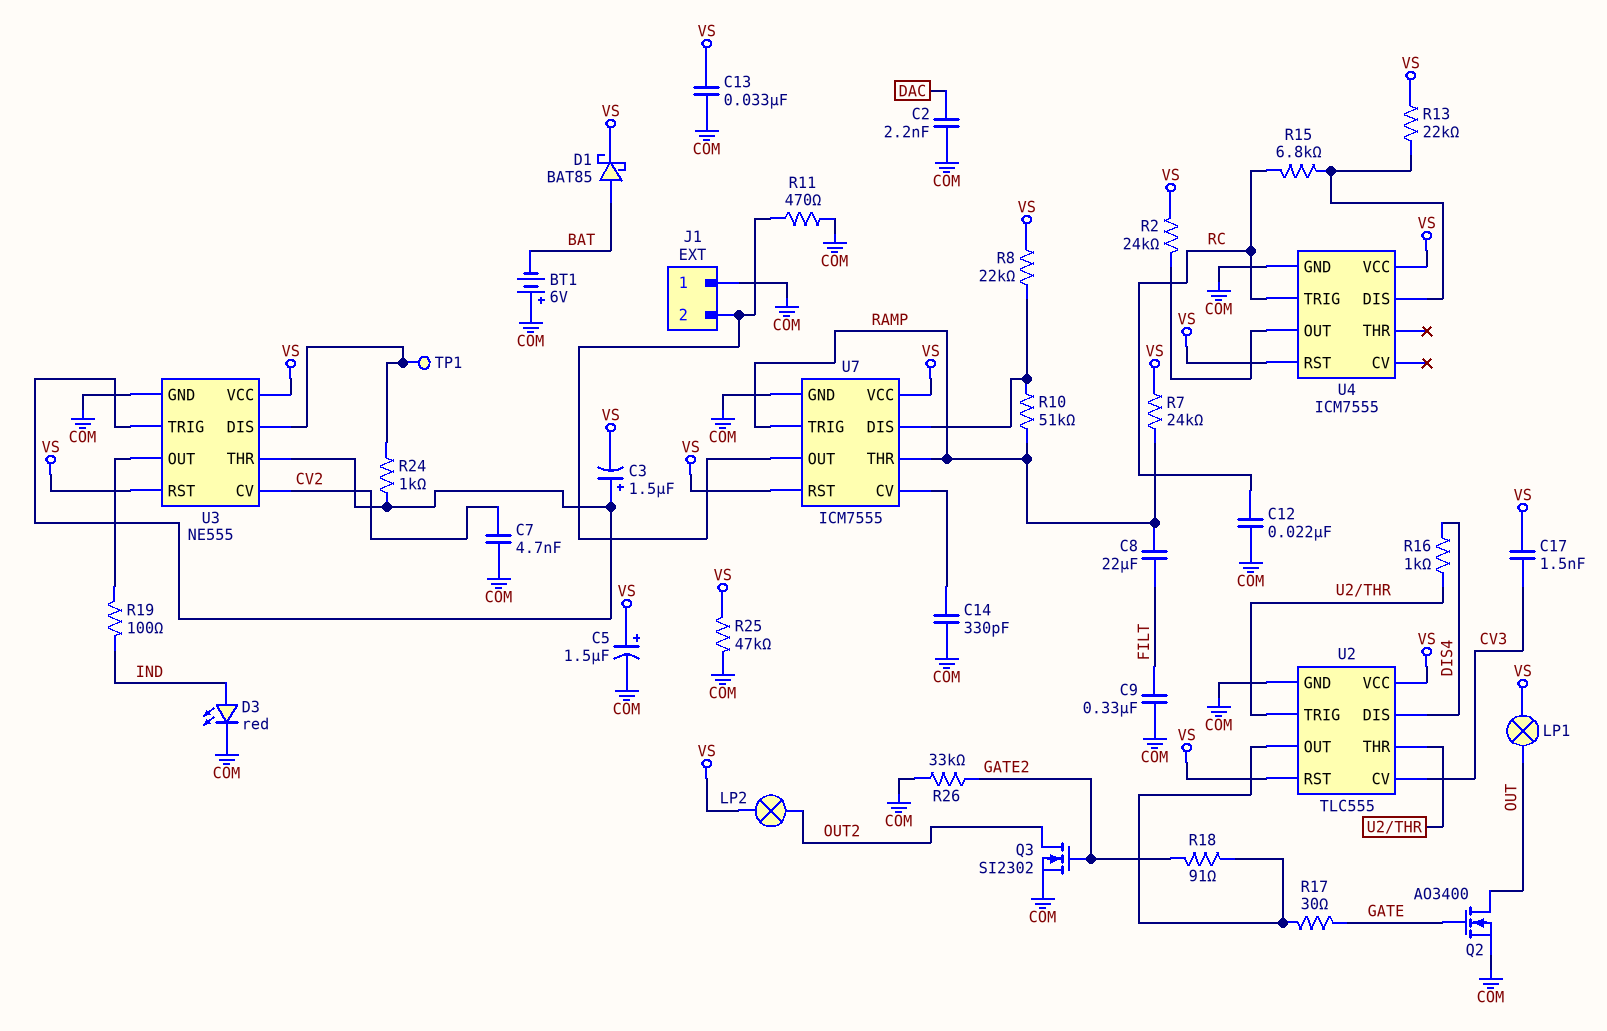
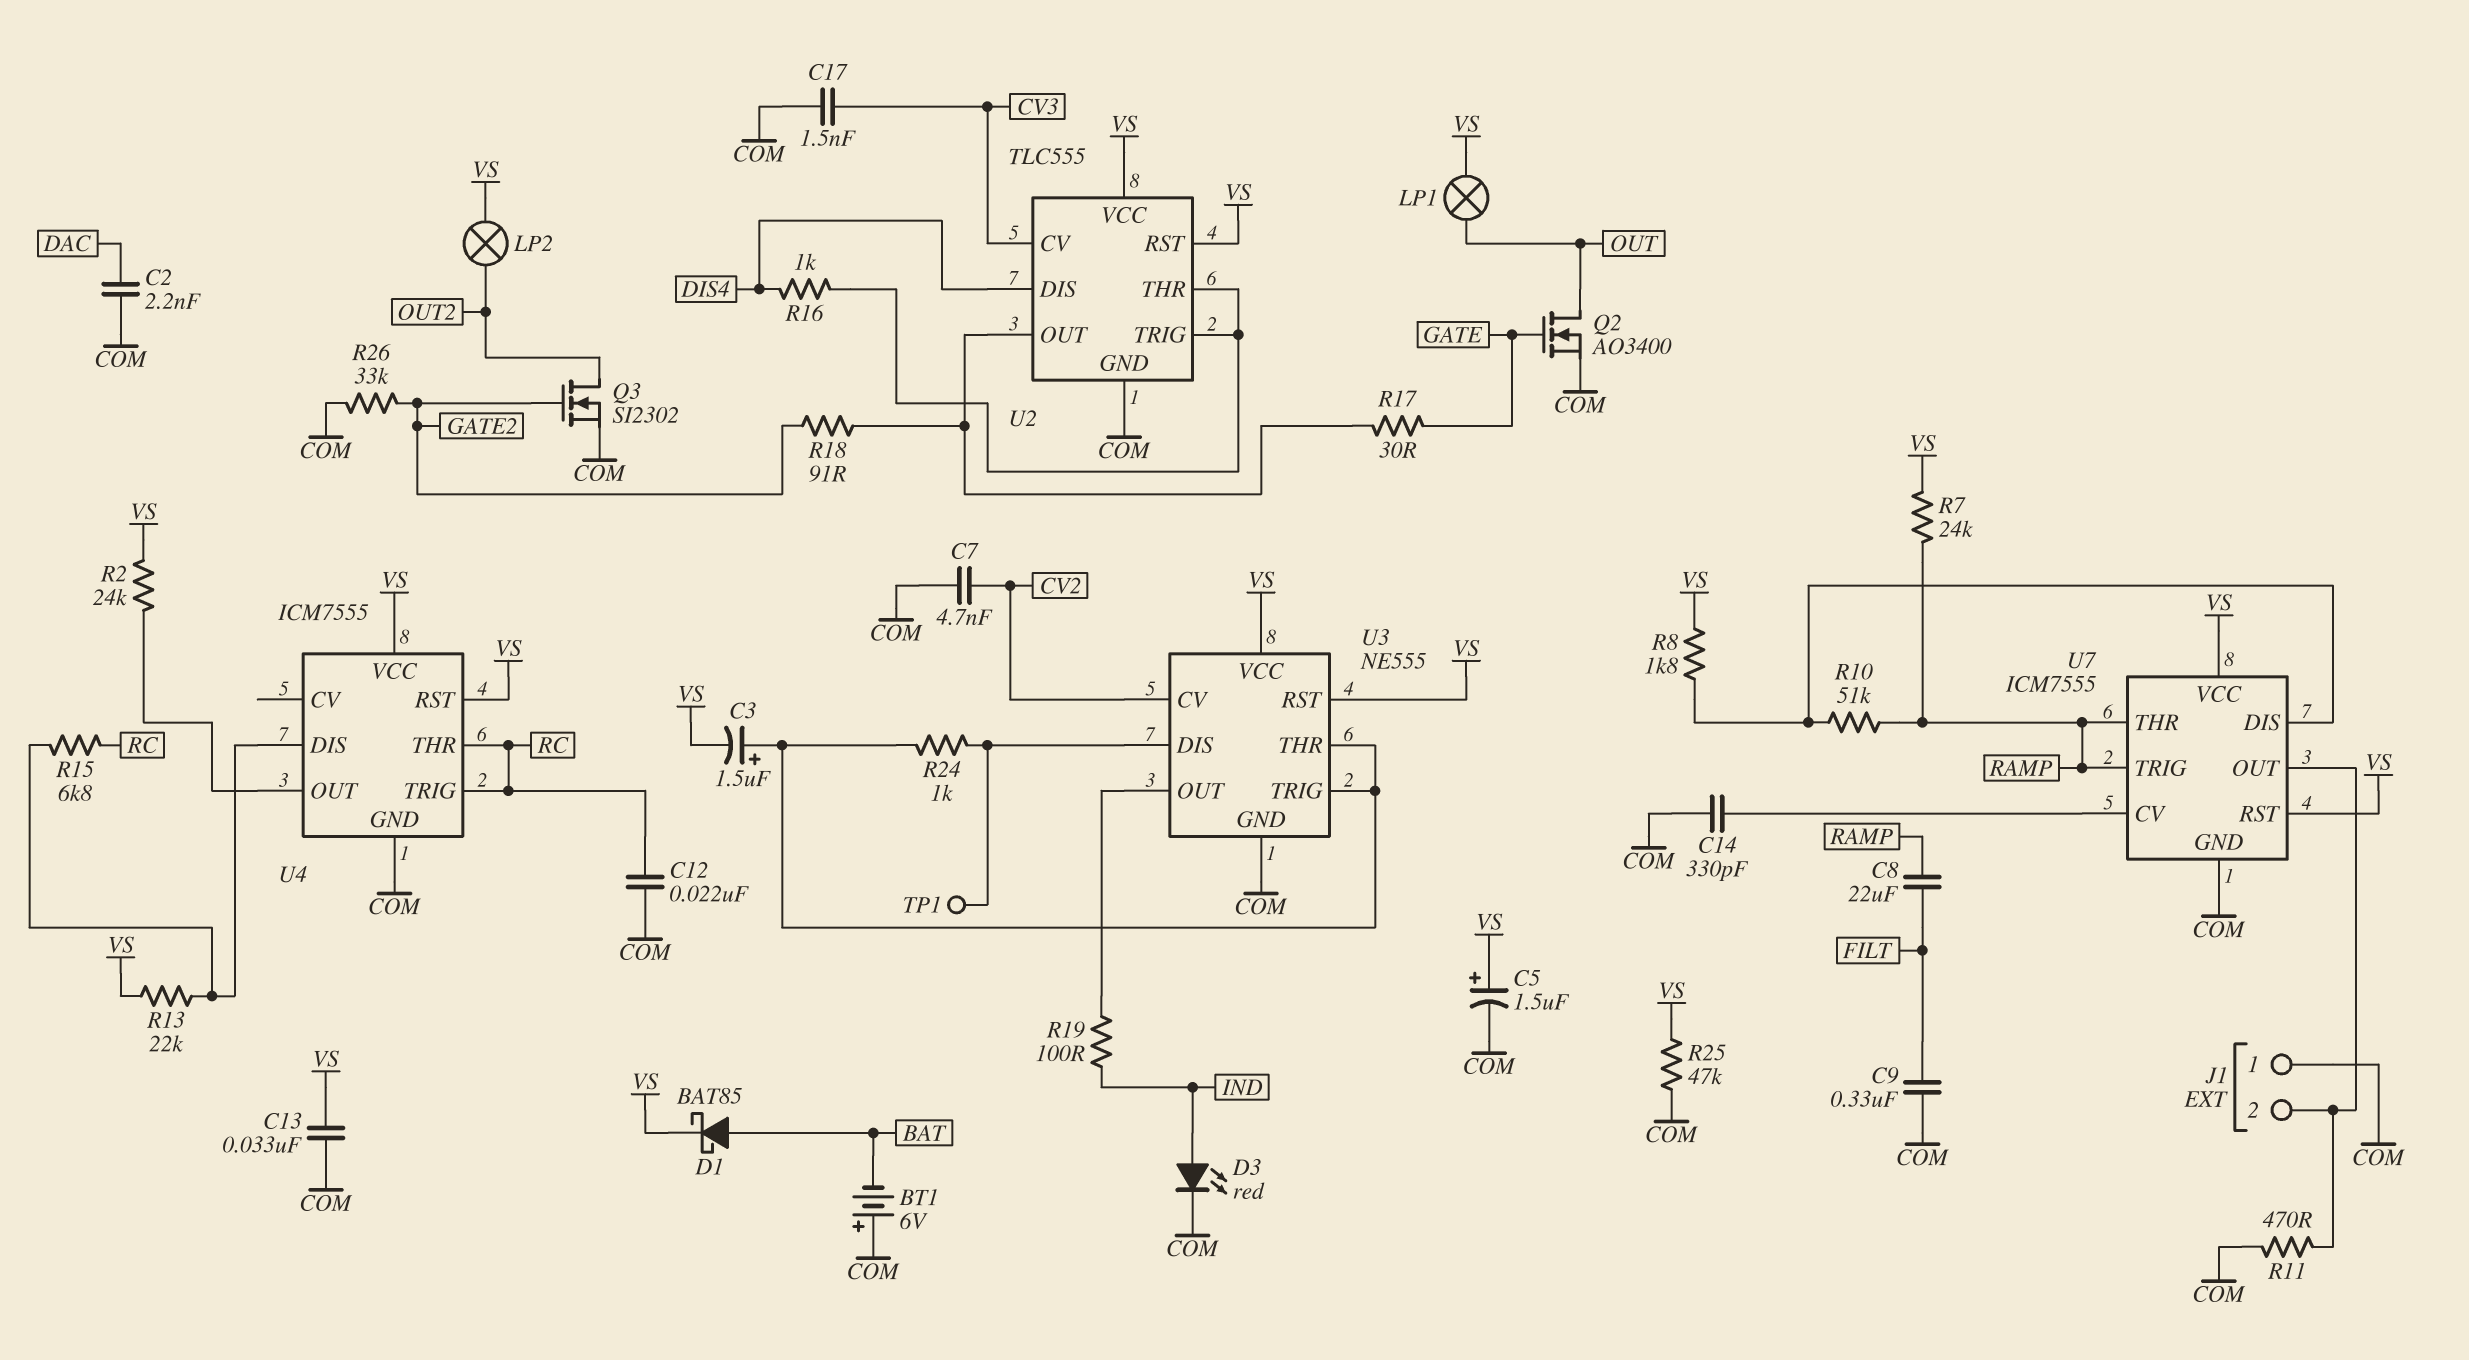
C17: 1.5nF (CV3, VS) -> 1.5nF (COM, CV3)
R8: 22k (U7/DIS, VS) -> 1.8k (U7/DIS, VS)
U4 pin THR: none -> RC

